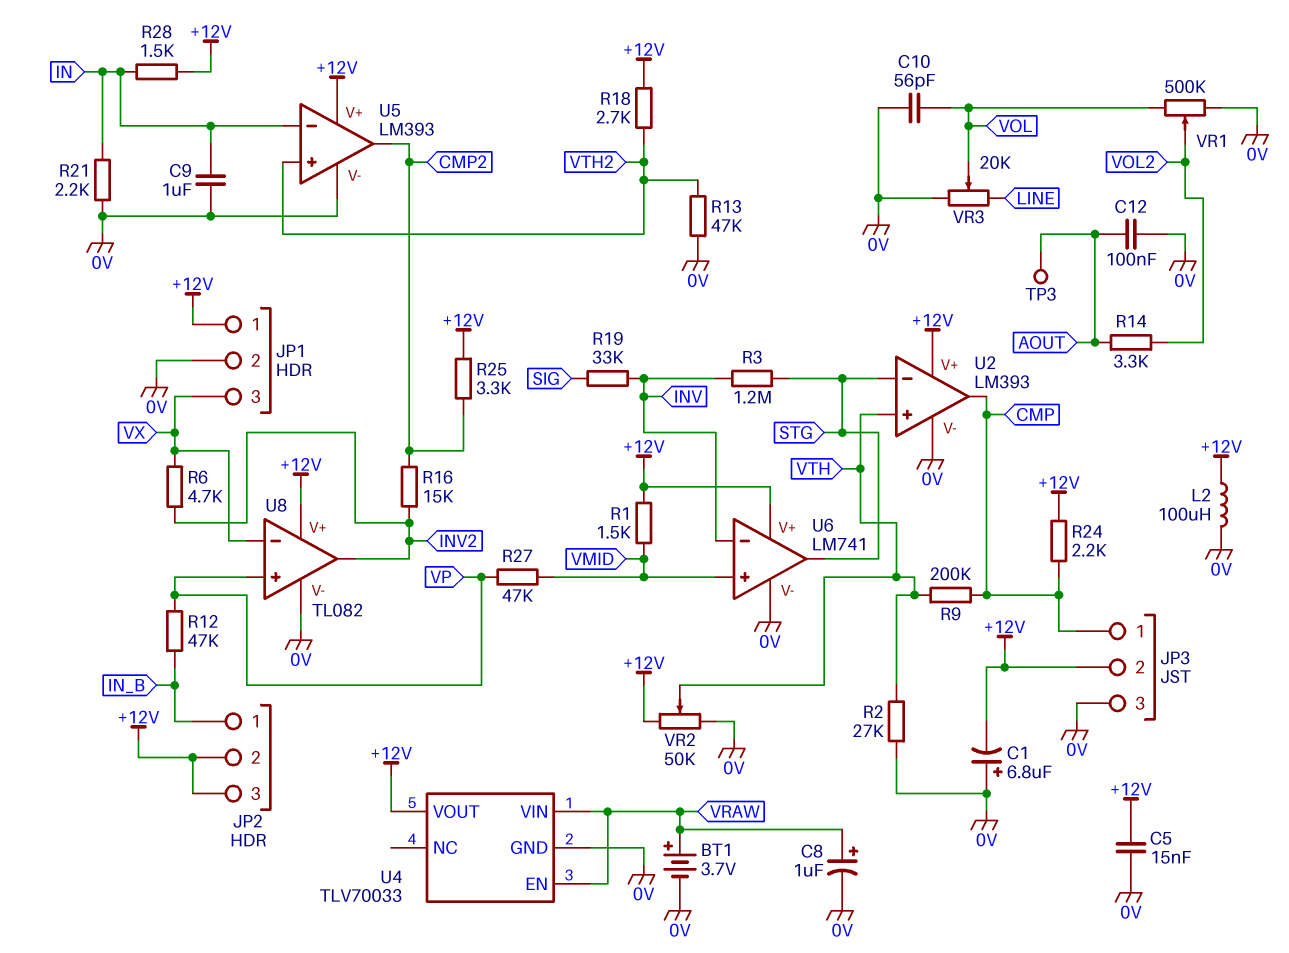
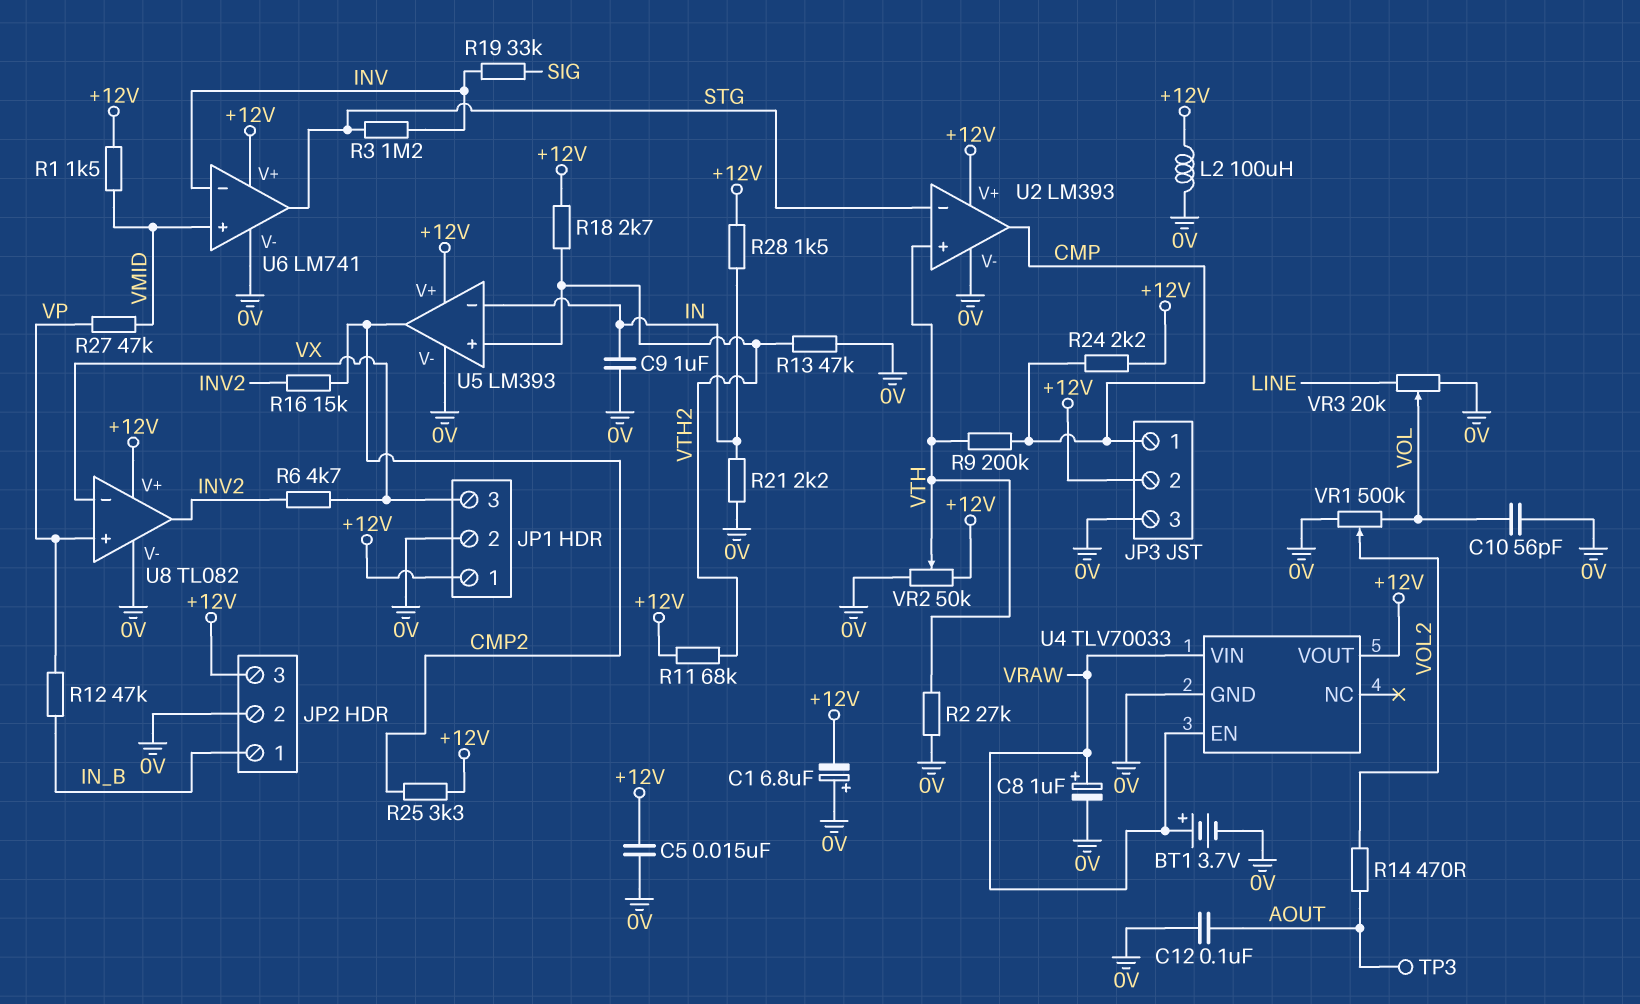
JP2 pin 2: +12V -> 0V
R11: none -> 68k (+12V, VTH2)
R14: 3.3k (AOUT, VOL2) -> 470 (AOUT, VOL2)

